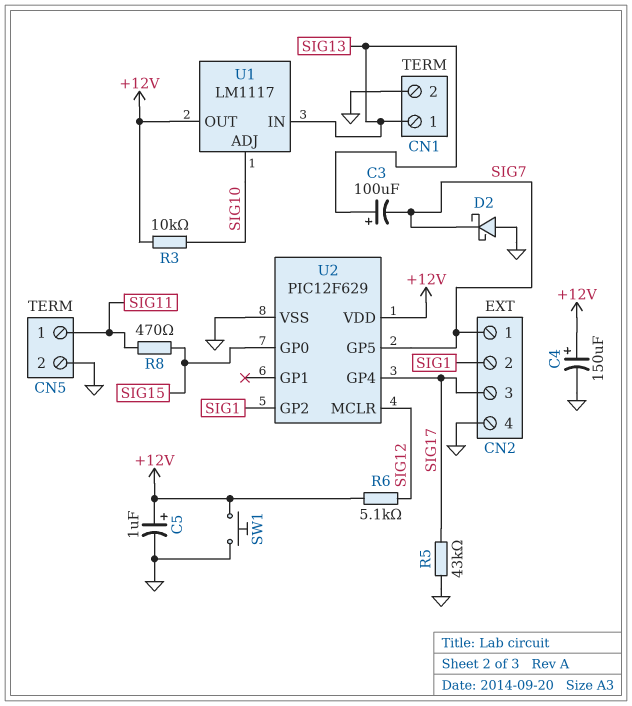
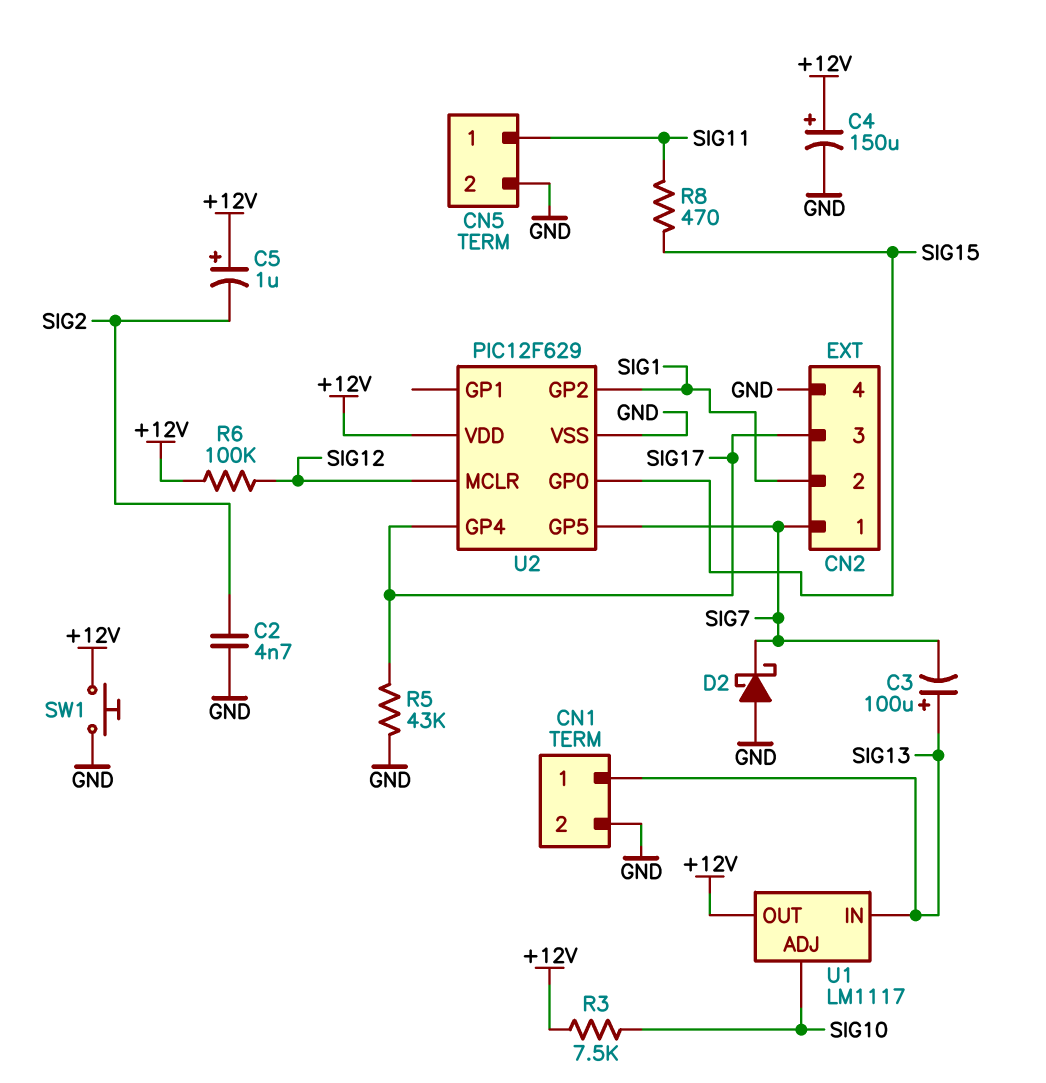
C2: none -> 4.7nF (GND, SIG2)
C5: 1uF (plus +12V, minus GND) -> 1uF (plus +12V, minus SIG2)
R3: 10k (+12V, SIG10) -> 7.5k (+12V, SIG10)
R6: 5.1k (+12V, SIG12) -> 100k (+12V, SIG12)

